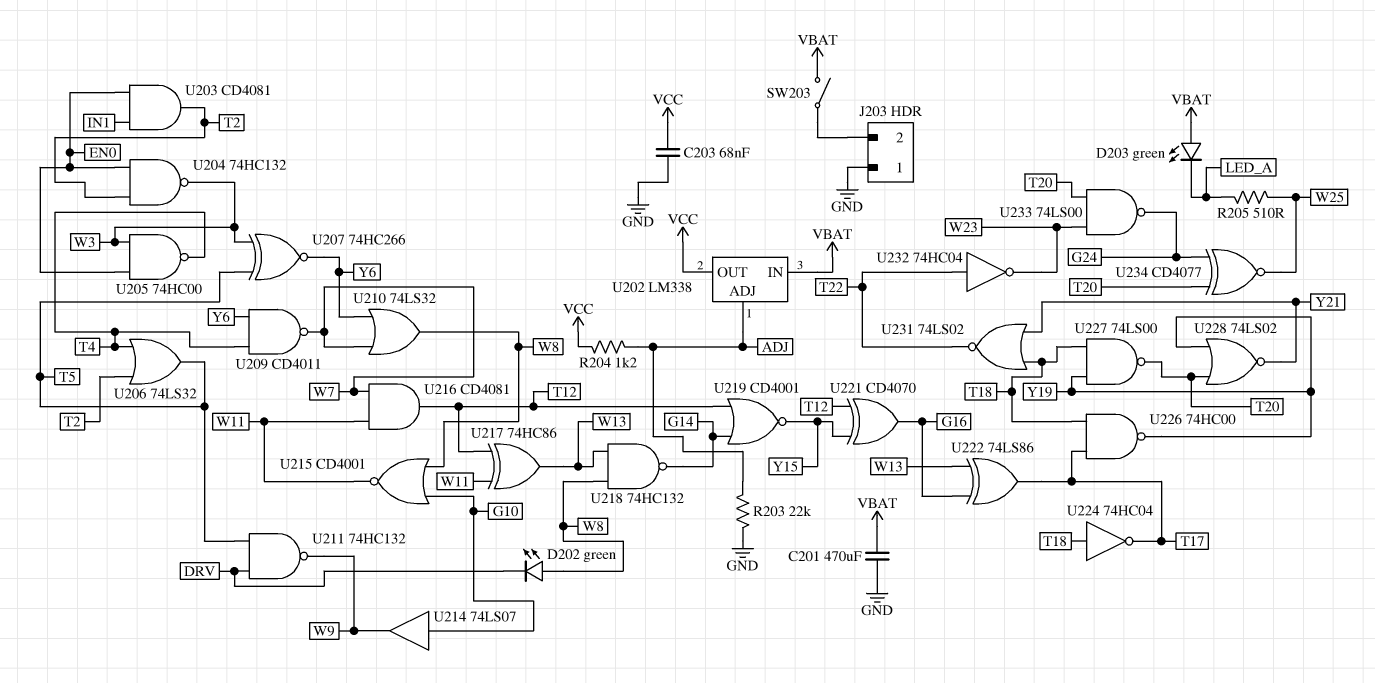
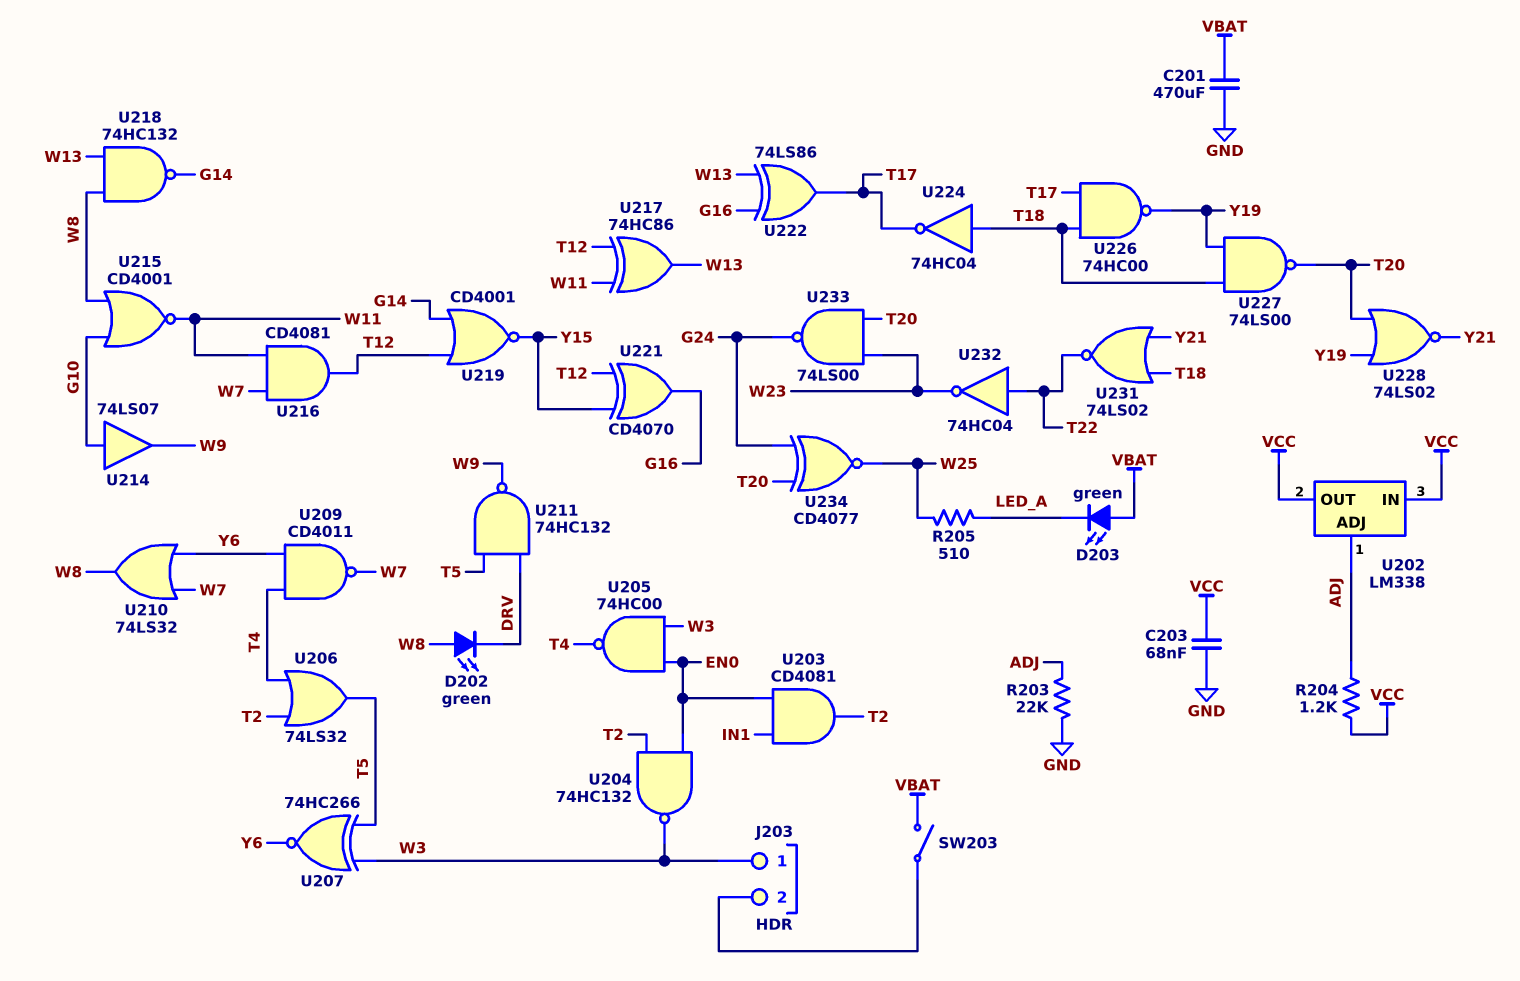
J203 pin 1: GND -> W3
U202 pin IN: VBAT -> VCC

